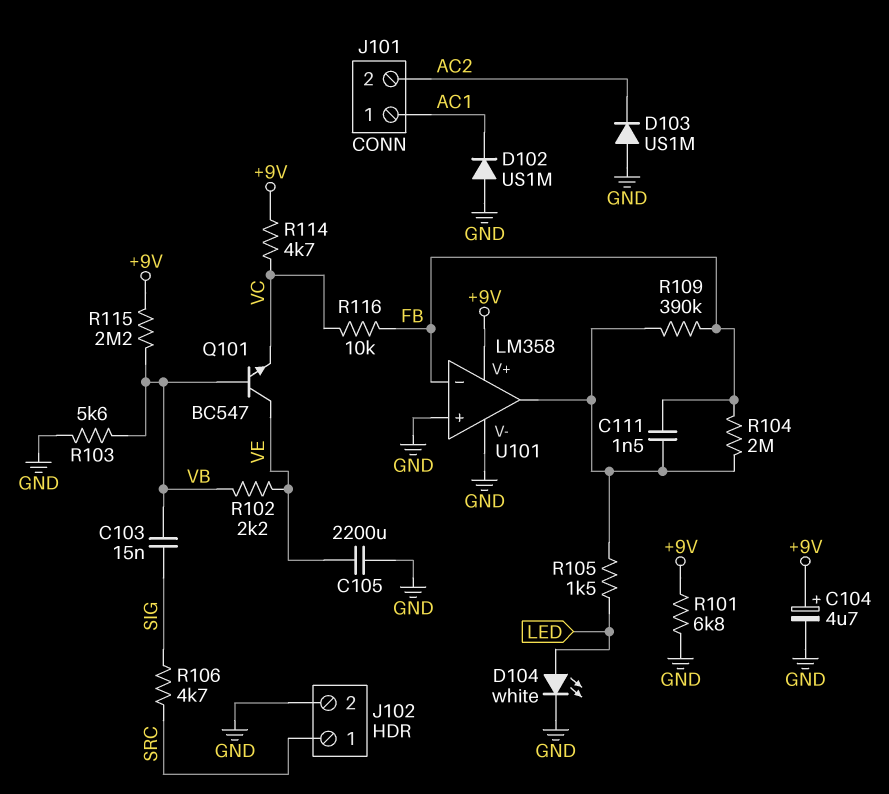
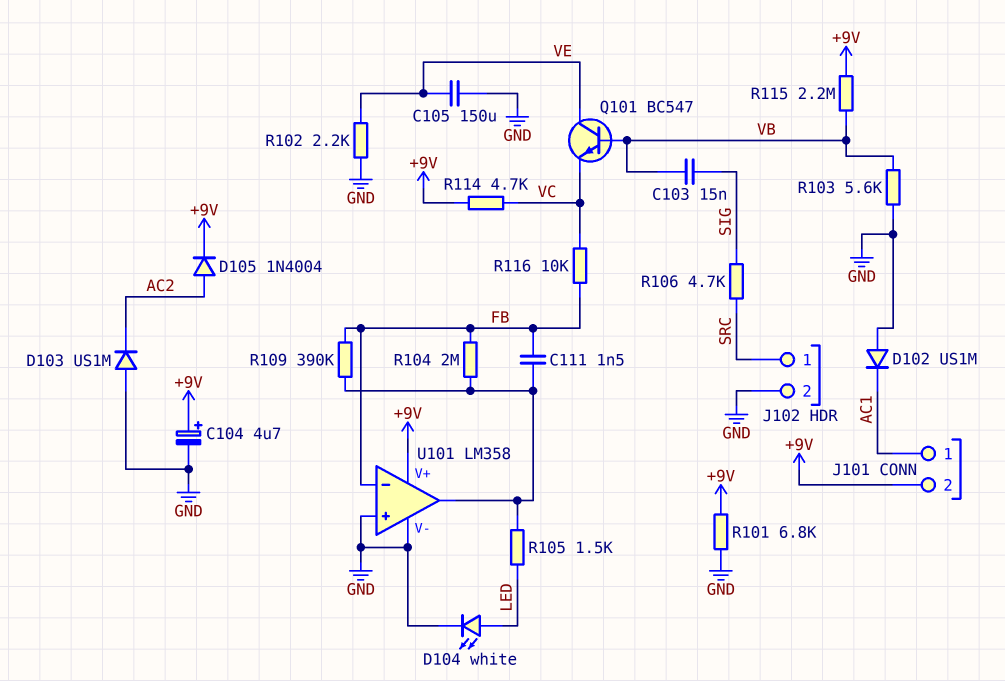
C105: 2200uF (GND, VE) -> 150uF (GND, VE)
D105: none -> diode 1N4004 (A AC2, K +9V)
J101 pin 2: AC2 -> +9V
R102: 2.2k (VB, VE) -> 2.2k (GND, VE)

